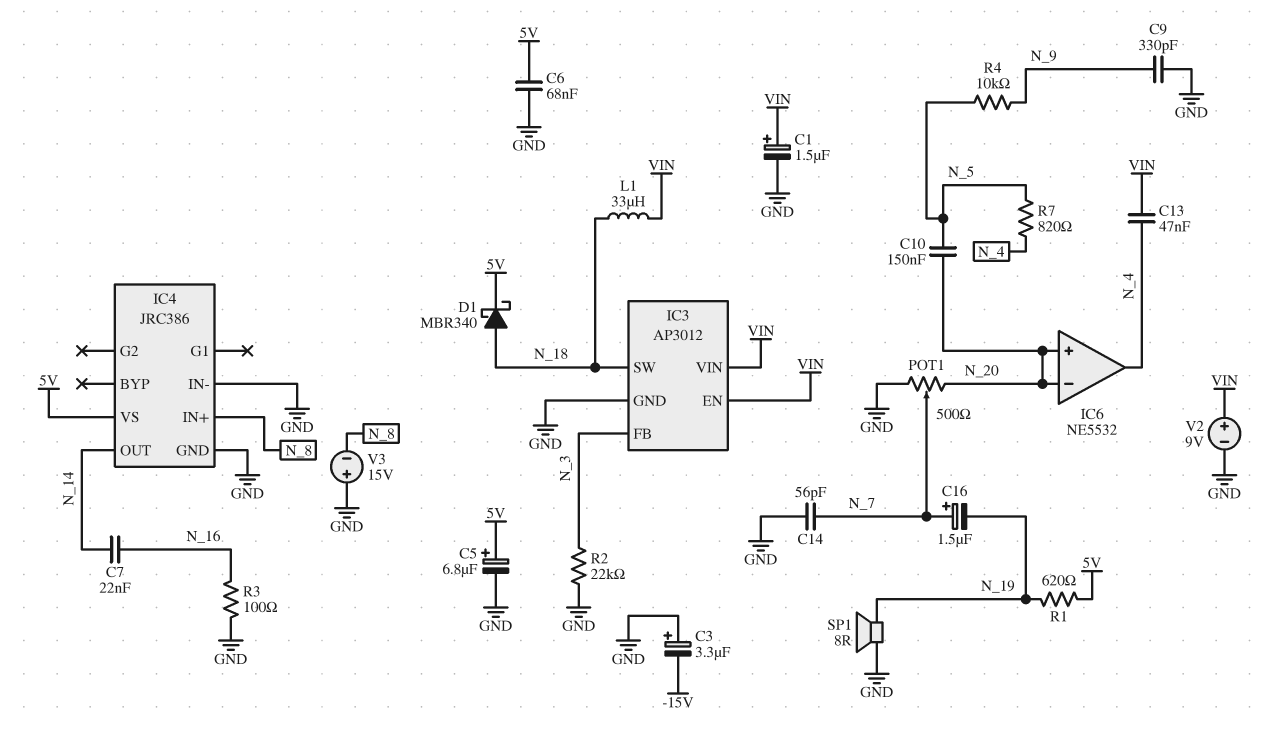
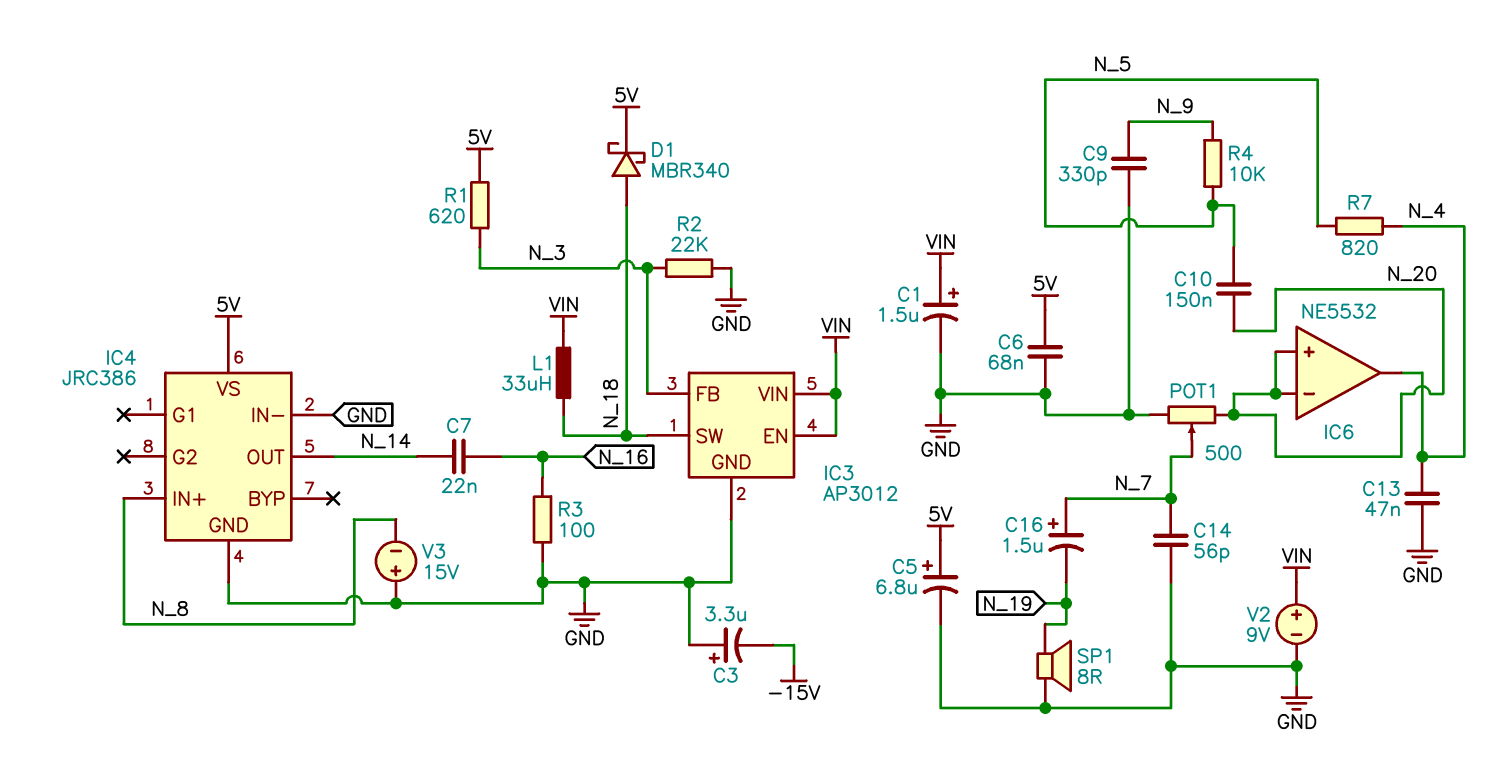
C13: 47nF (N_4, VIN) -> 47nF (GND, N_4)
R1: 620 (5V, N_19) -> 620 (5V, N_3)

